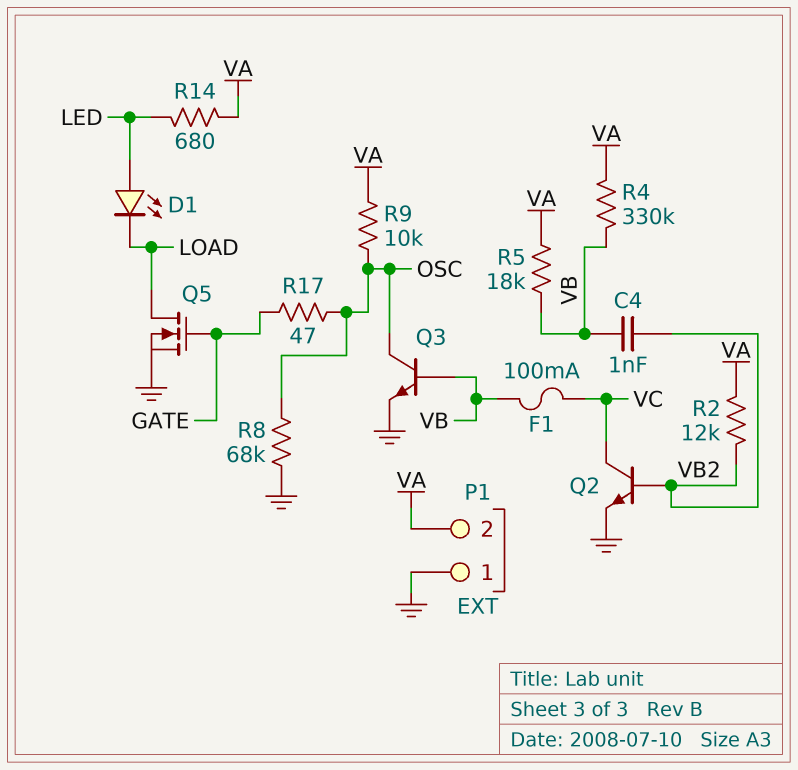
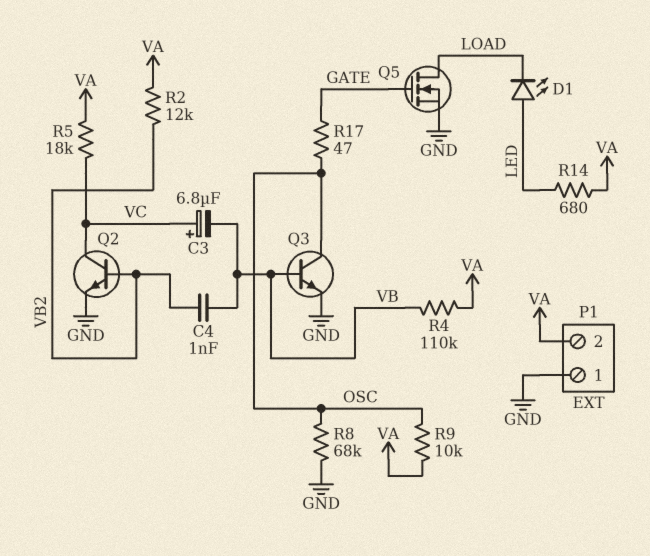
C3: none -> 6.8uF (plus VC, minus VB)
F1: 100mA (VB, VC) -> none
R4: 330k (VA, VB) -> 110k (VA, VB)
R5: 18k (VA, VB) -> 18k (VA, VC)

